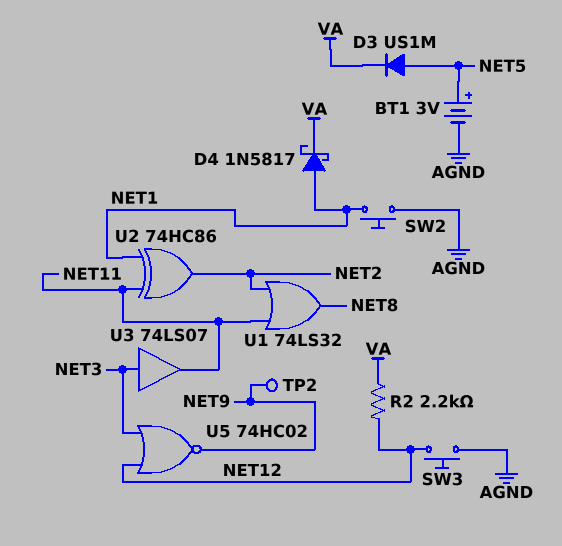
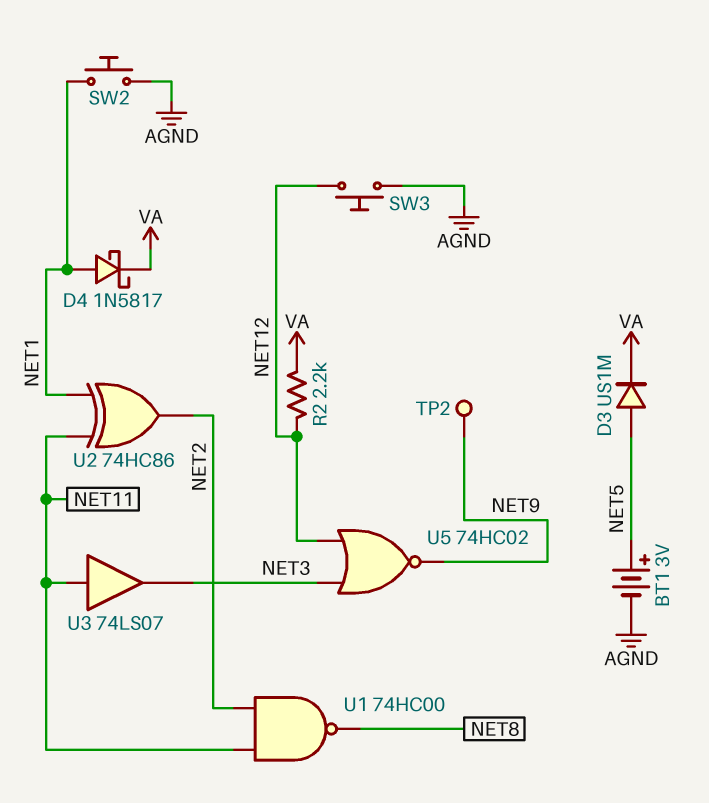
U1: OR 74LS32 (in NET2, in NET11, out NET8) -> NAND 74HC00 (in NET2, in NET11, out NET8)
U3: buffer 74LS07 (in NET3, out NET11) -> buffer 74LS07 (in NET11, out NET3)

